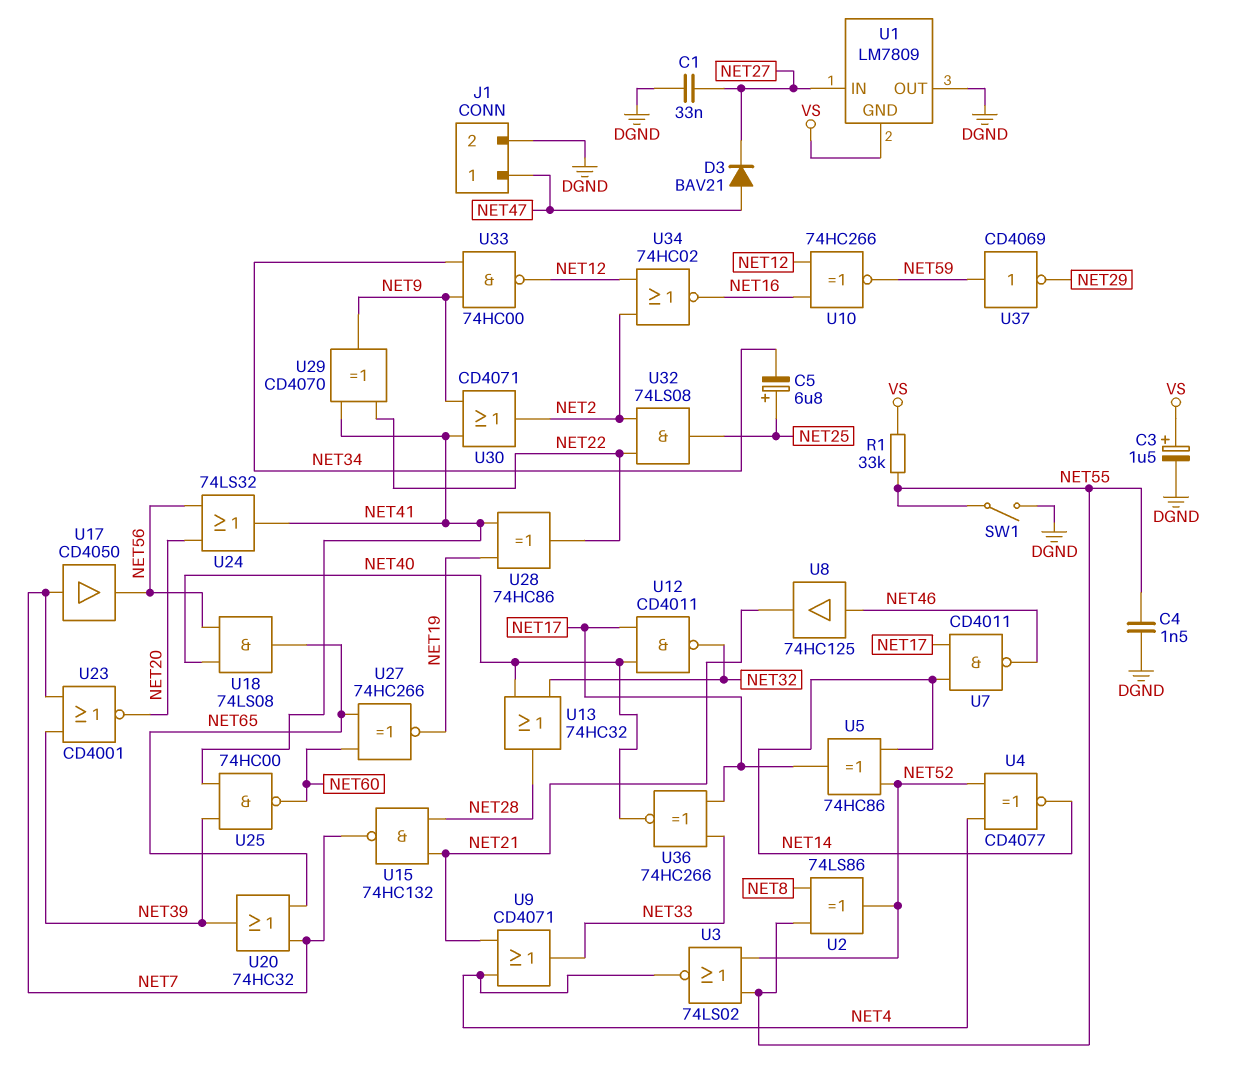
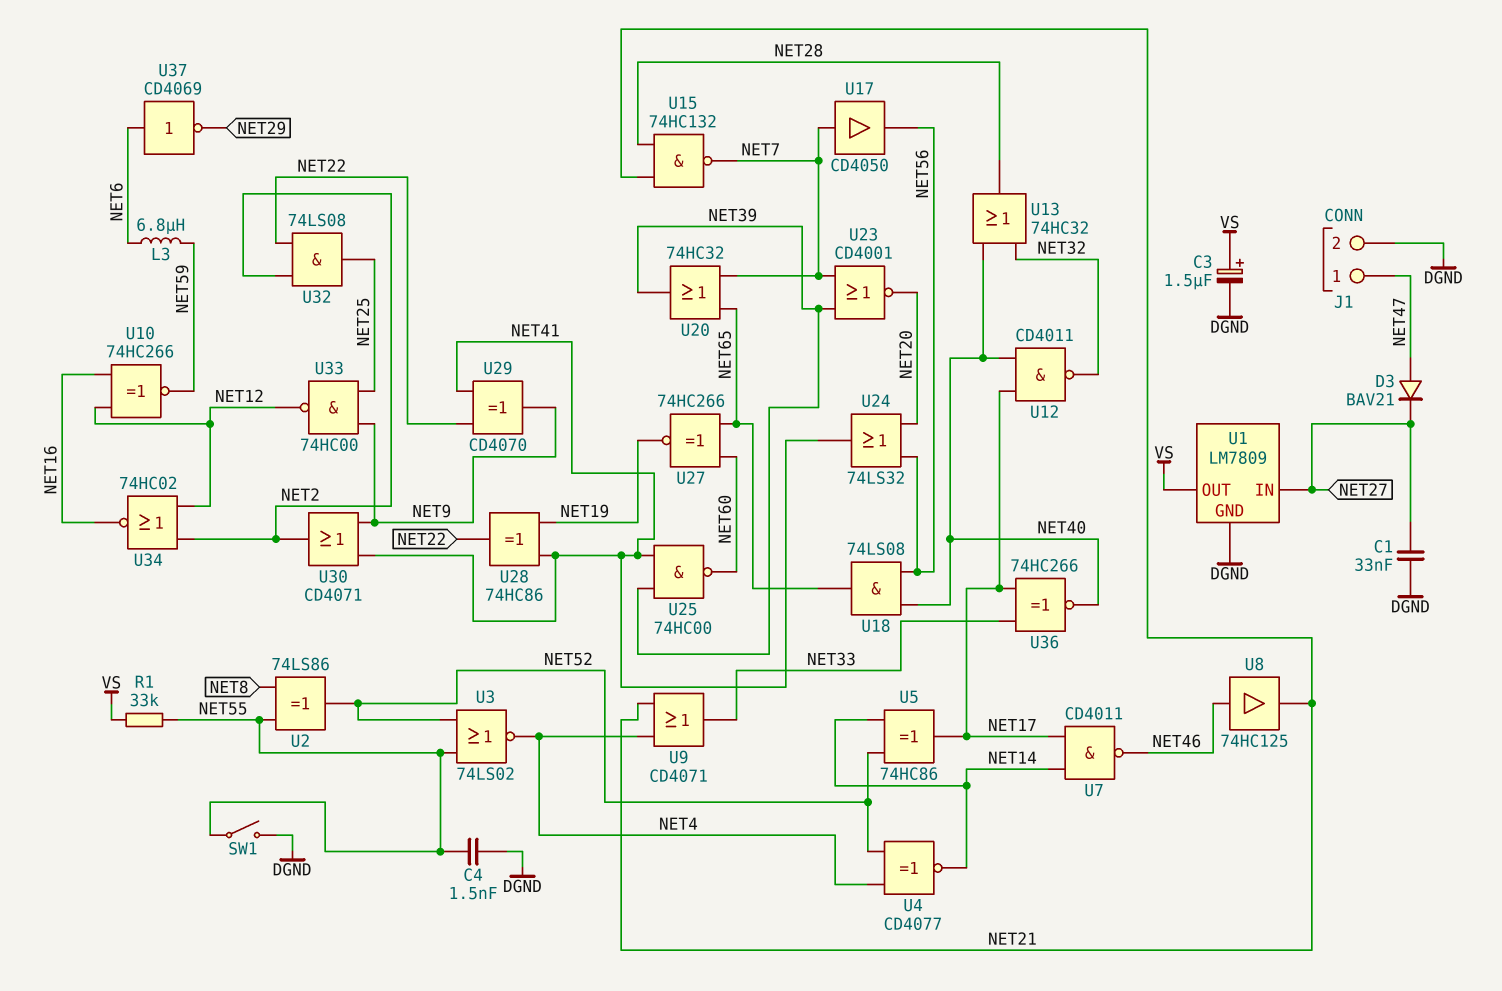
C5: 6.8uF (plus NET25, minus NET34) -> none
L3: none -> 6.8uH (NET6, NET59)
U1 pin GND: VS -> DGND
U1 pin OUT: DGND -> VS
U33: NAND 74HC00 (in NET9, in NET34, out NET12) -> NAND 74HC00 (in NET9, in NET25, out NET12)
U37: NOT CD4069 (in NET59, out NET29) -> NOT CD4069 (in NET6, out NET29)

